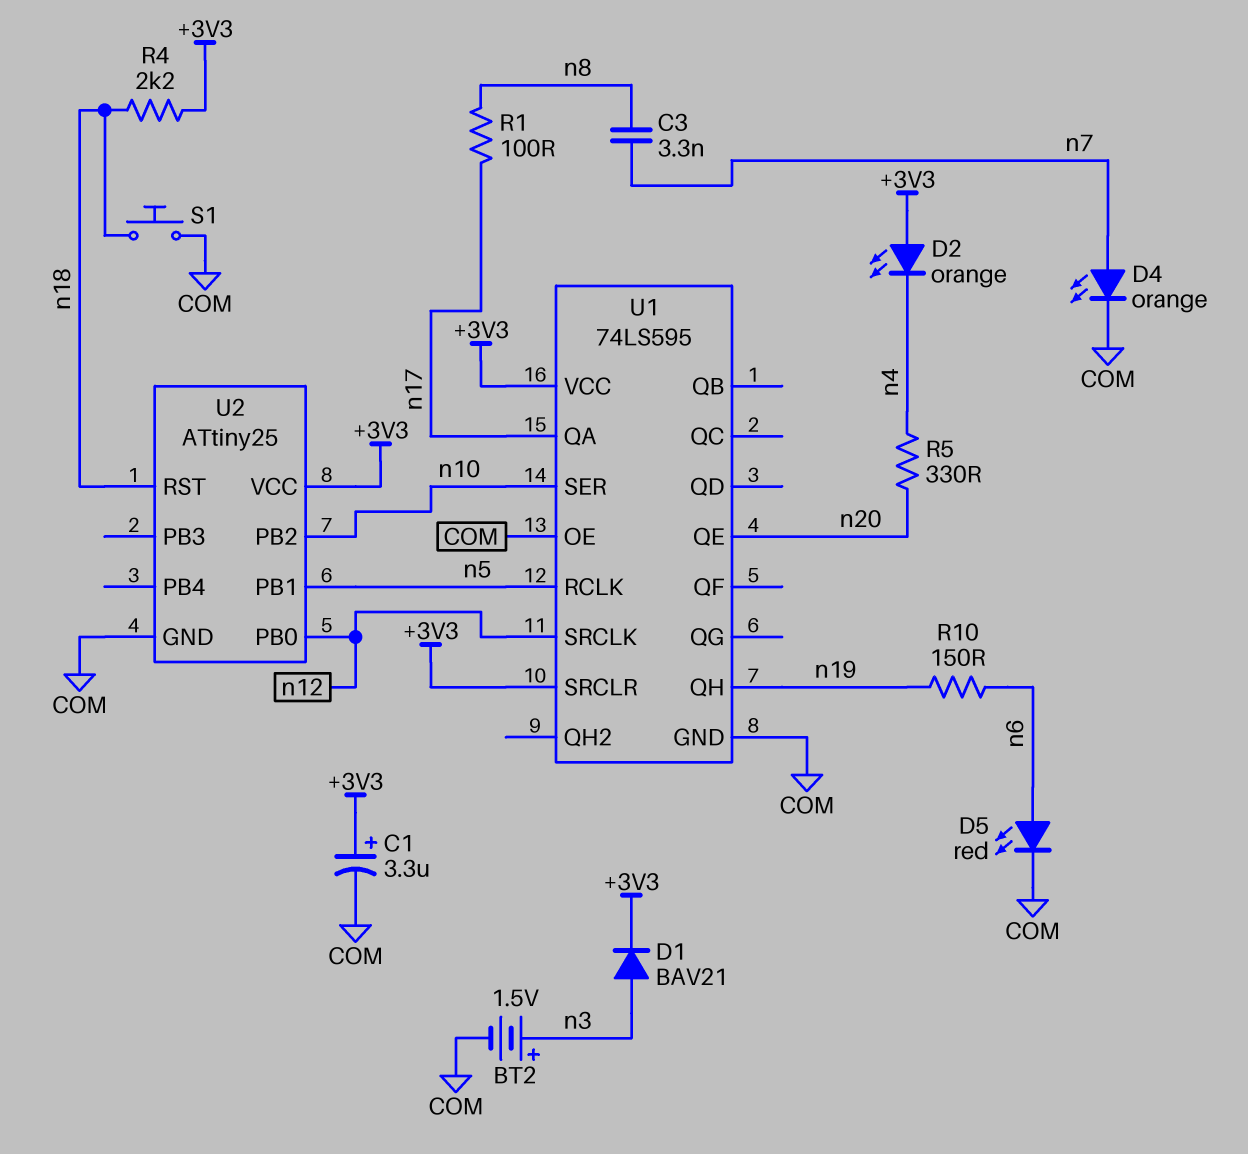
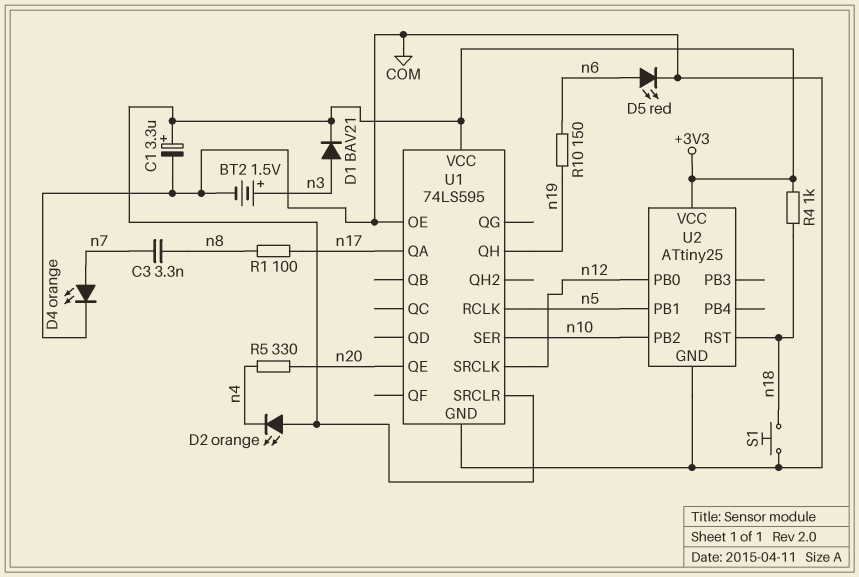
R4: 2.2k (+3V3, n18) -> 1k (+3V3, n18)

